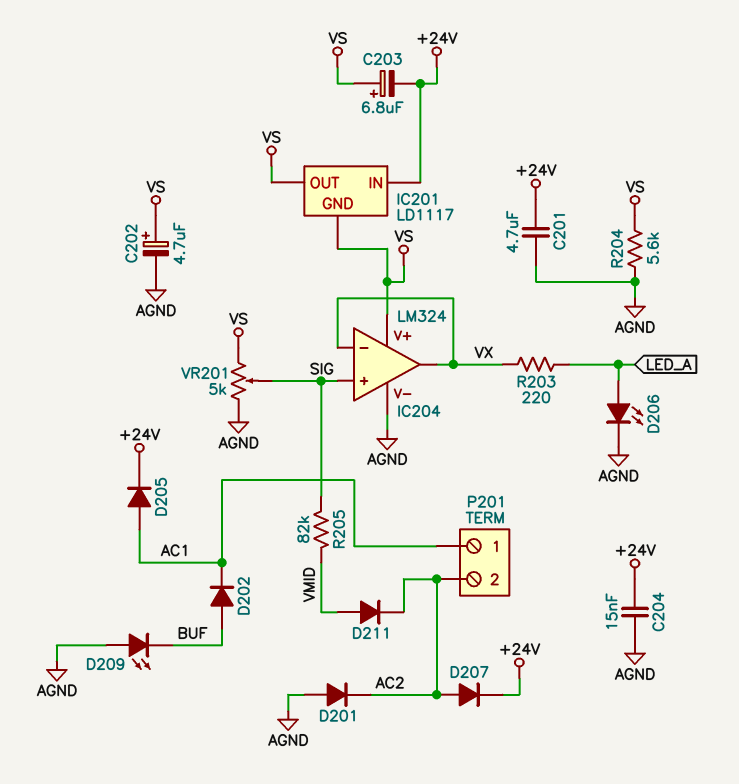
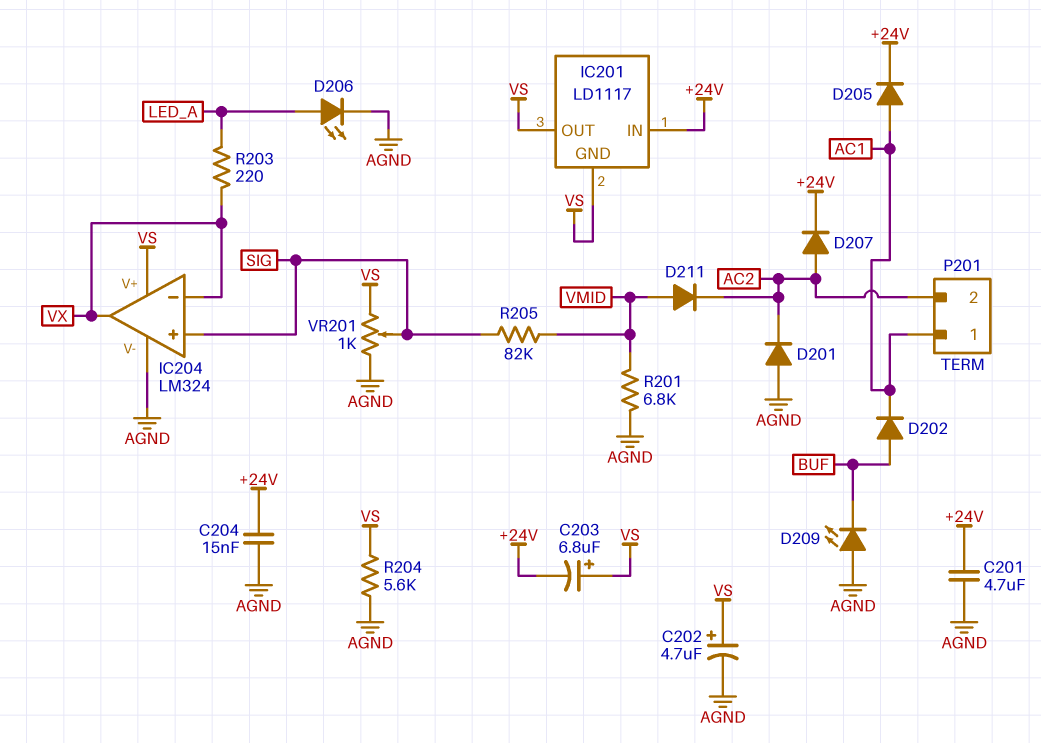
R201: none -> 6.8k (AGND, VMID)
VR201: 5k (AGND, VS, wiper SIG) -> 1k (AGND, VS, wiper SIG)

